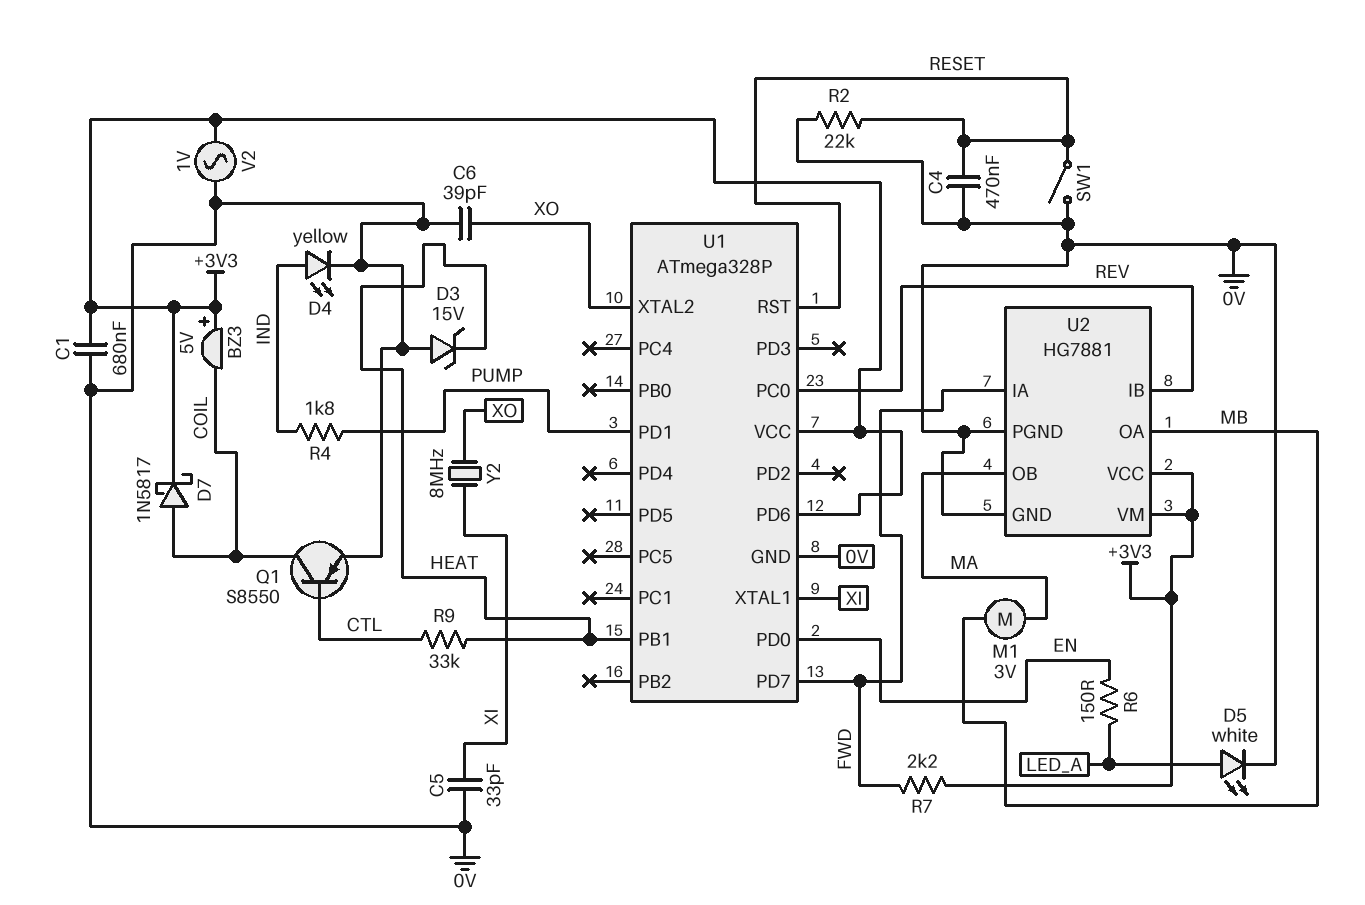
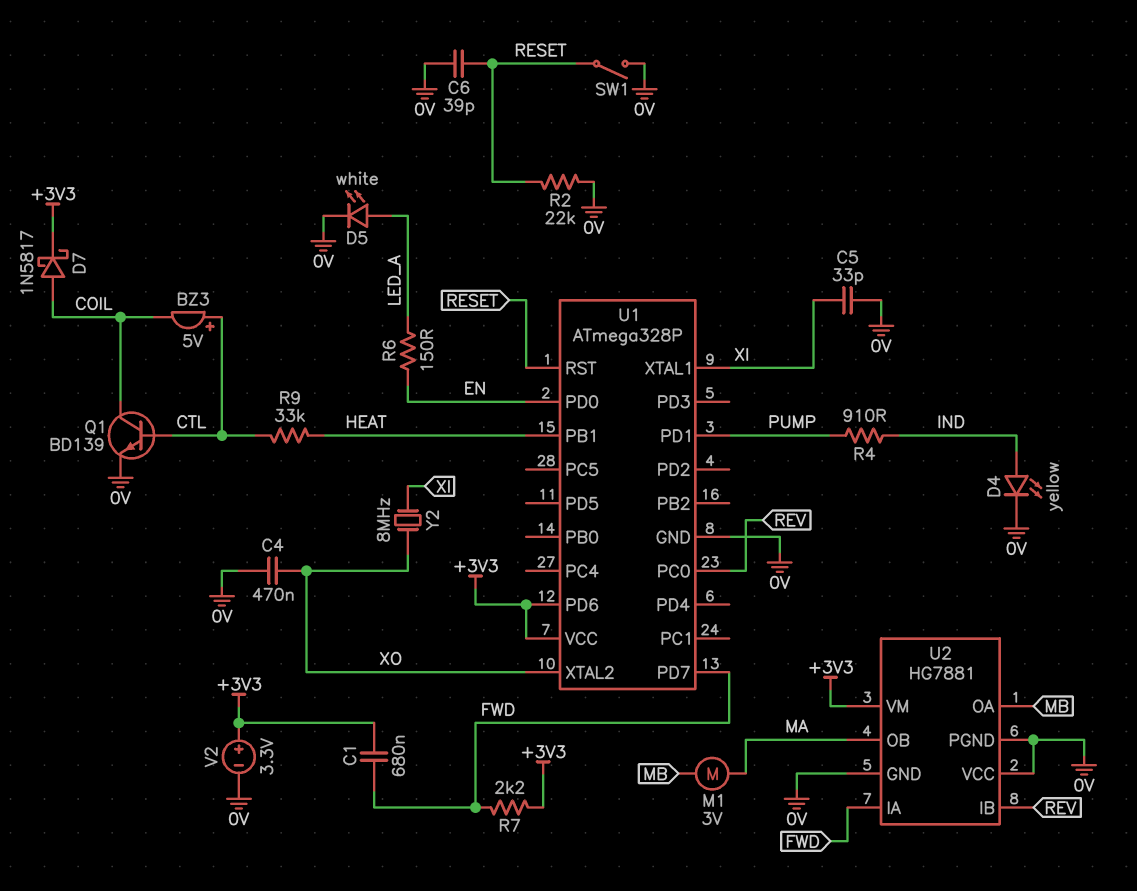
BZ3: buzzer 5V (plus +3V3, minus COIL) -> buzzer 5V (plus CTL, minus COIL)
C1: 680nF (+3V3, 0V) -> 680nF (+3V3, FWD)
C4: 470nF (0V, RESET) -> 470nF (0V, XO)
C6: 39pF (0V, XO) -> 39pF (0V, RESET)
D3: zener 15V (A 0V, K HEAT) -> none
Q1: PNP S8550 (B CTL, C COIL, E 0V) -> NPN BD139 (B CTL, C COIL, E 0V)
R4: 1.8k (IND, PUMP) -> 910 (IND, PUMP)
U2 pin VCC: +3V3 -> 0V
V2: AC 1V (+3V3, 0V) -> 3.3V (plus +3V3, minus 0V)

